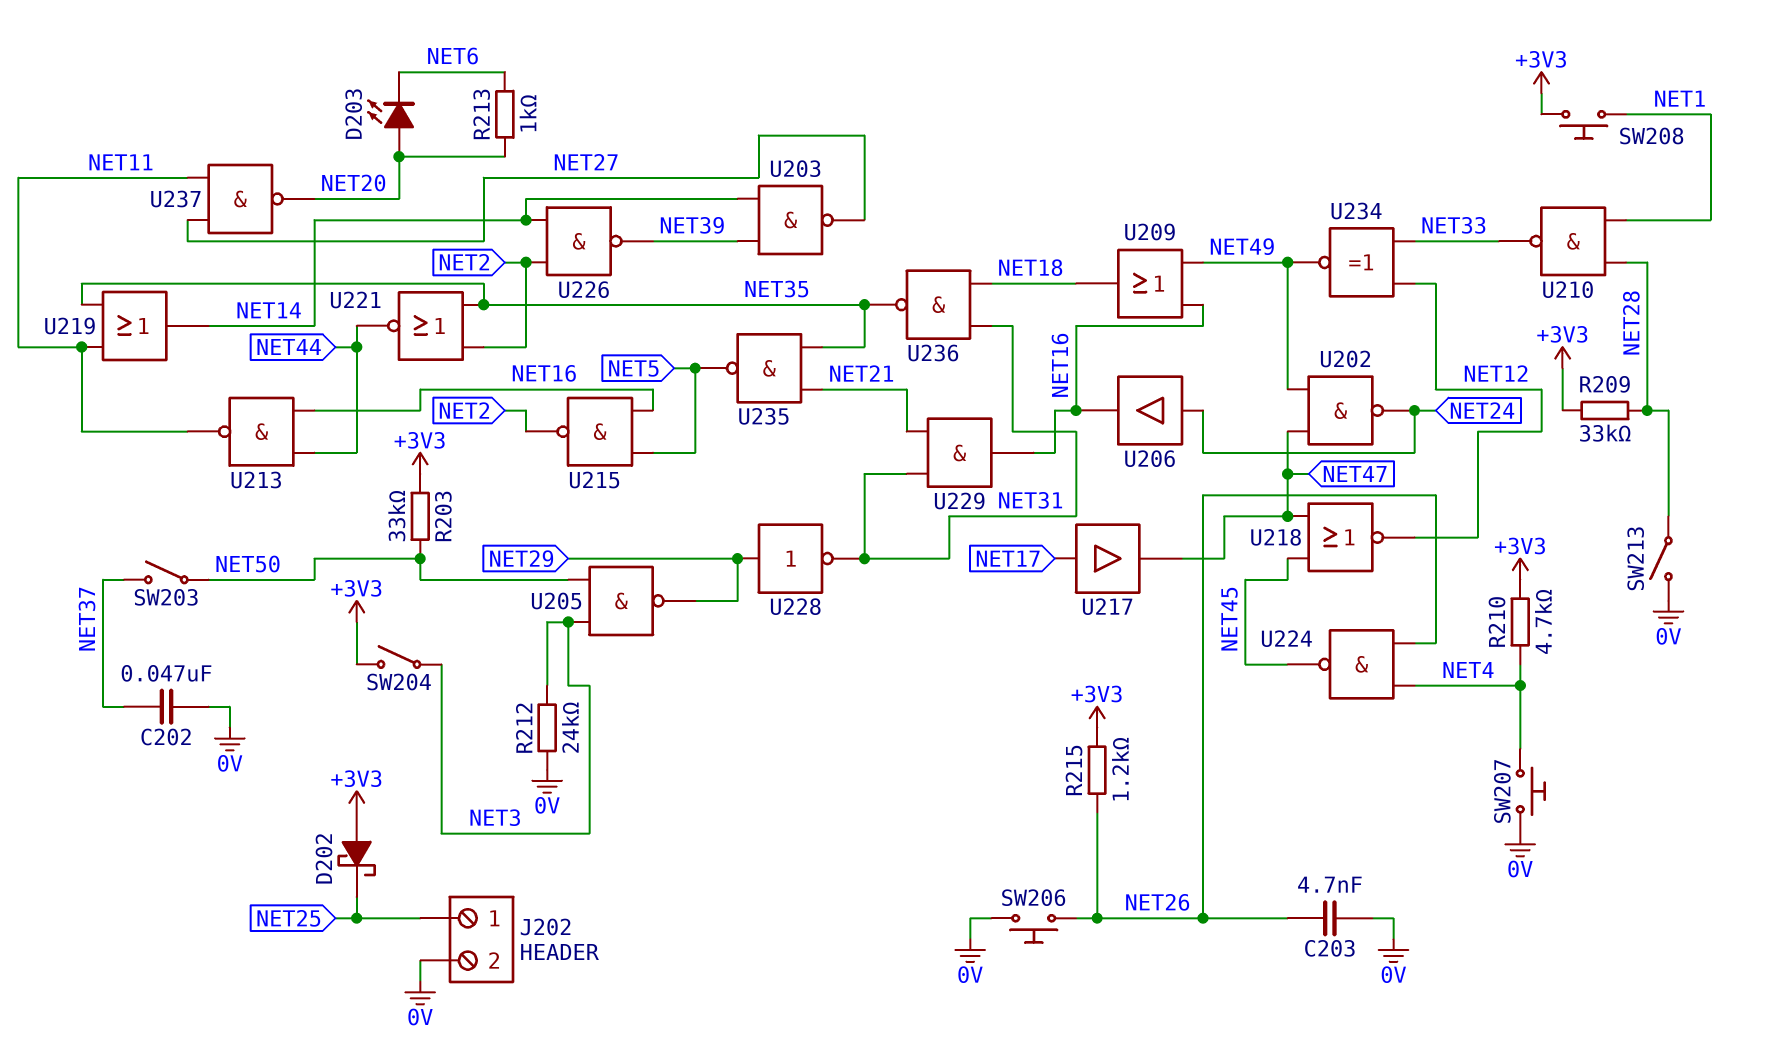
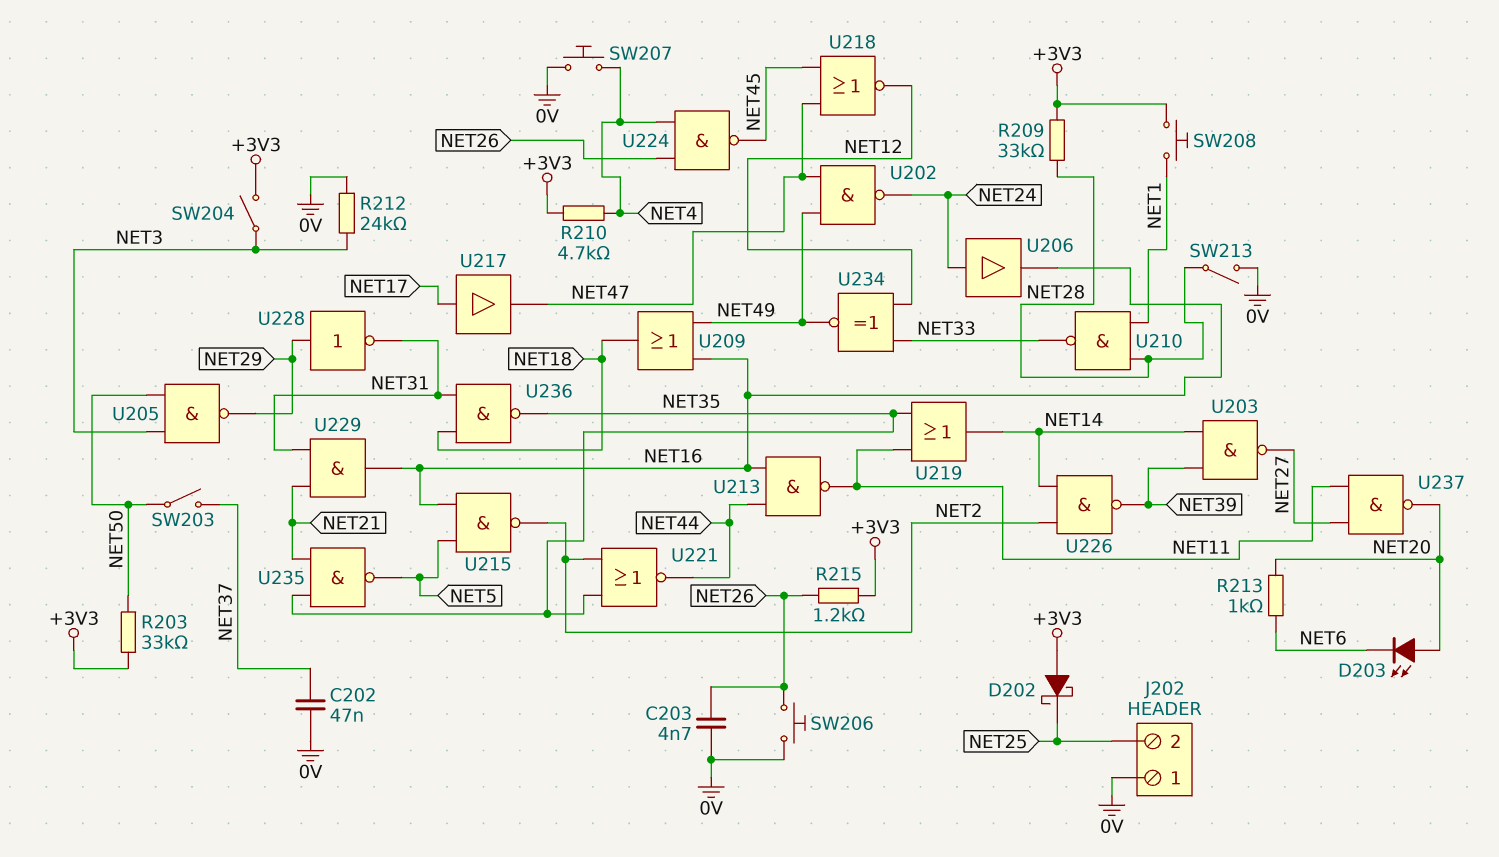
J202 pin 1: NET25 -> 0V
J202 pin 2: 0V -> NET25

